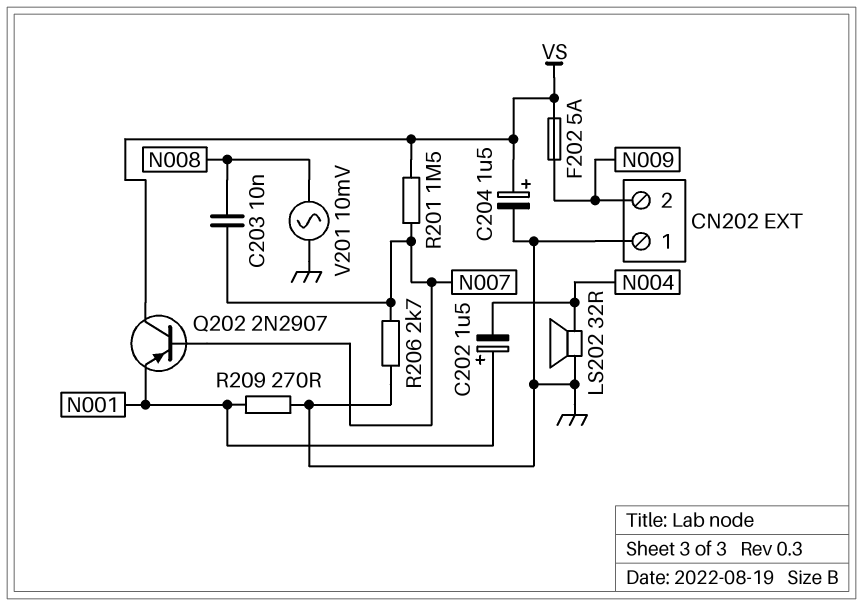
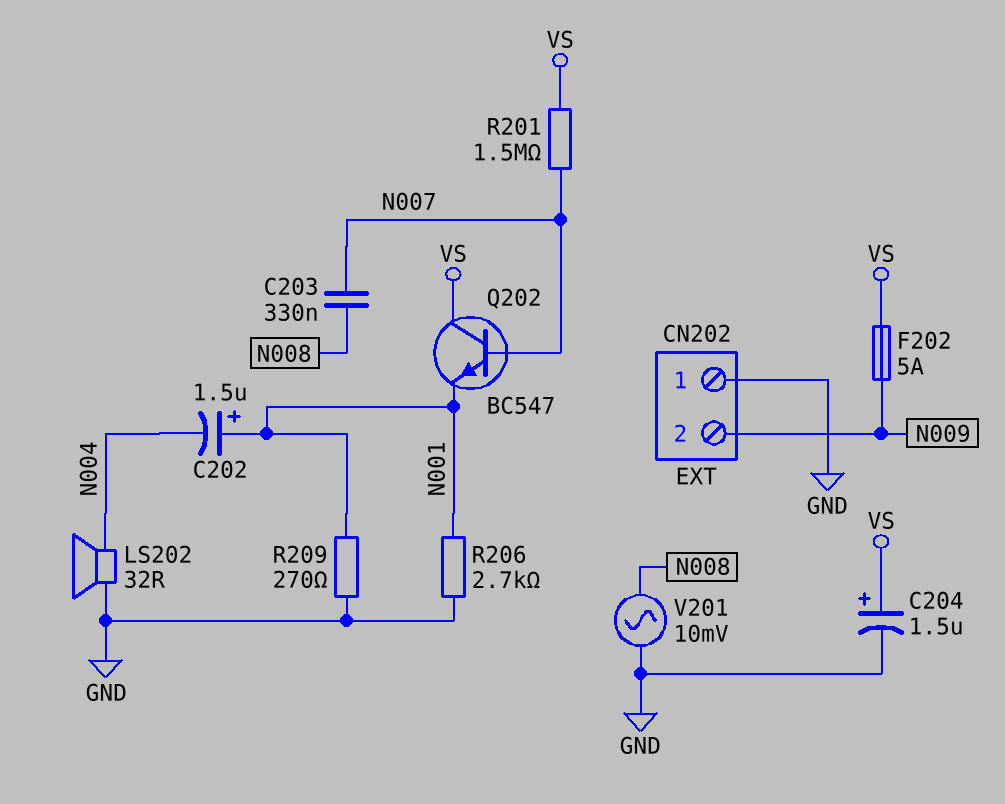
C203: 10nF (N007, N008) -> 330nF (N007, N008)
Q202: PNP 2N2907 (B N007, C VS, E N001) -> NPN BC547 (B N007, C VS, E N001)
R206: 2.7k (GND, N007) -> 2.7k (GND, N001)

